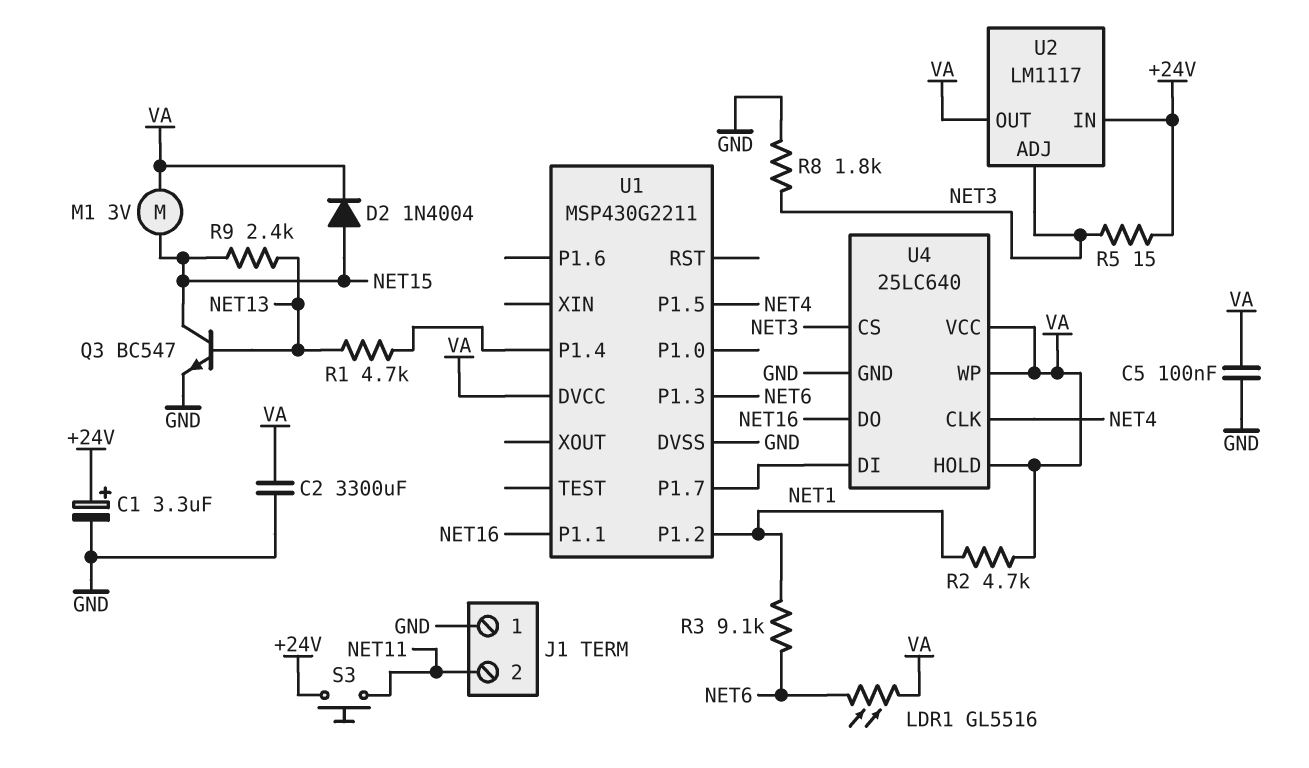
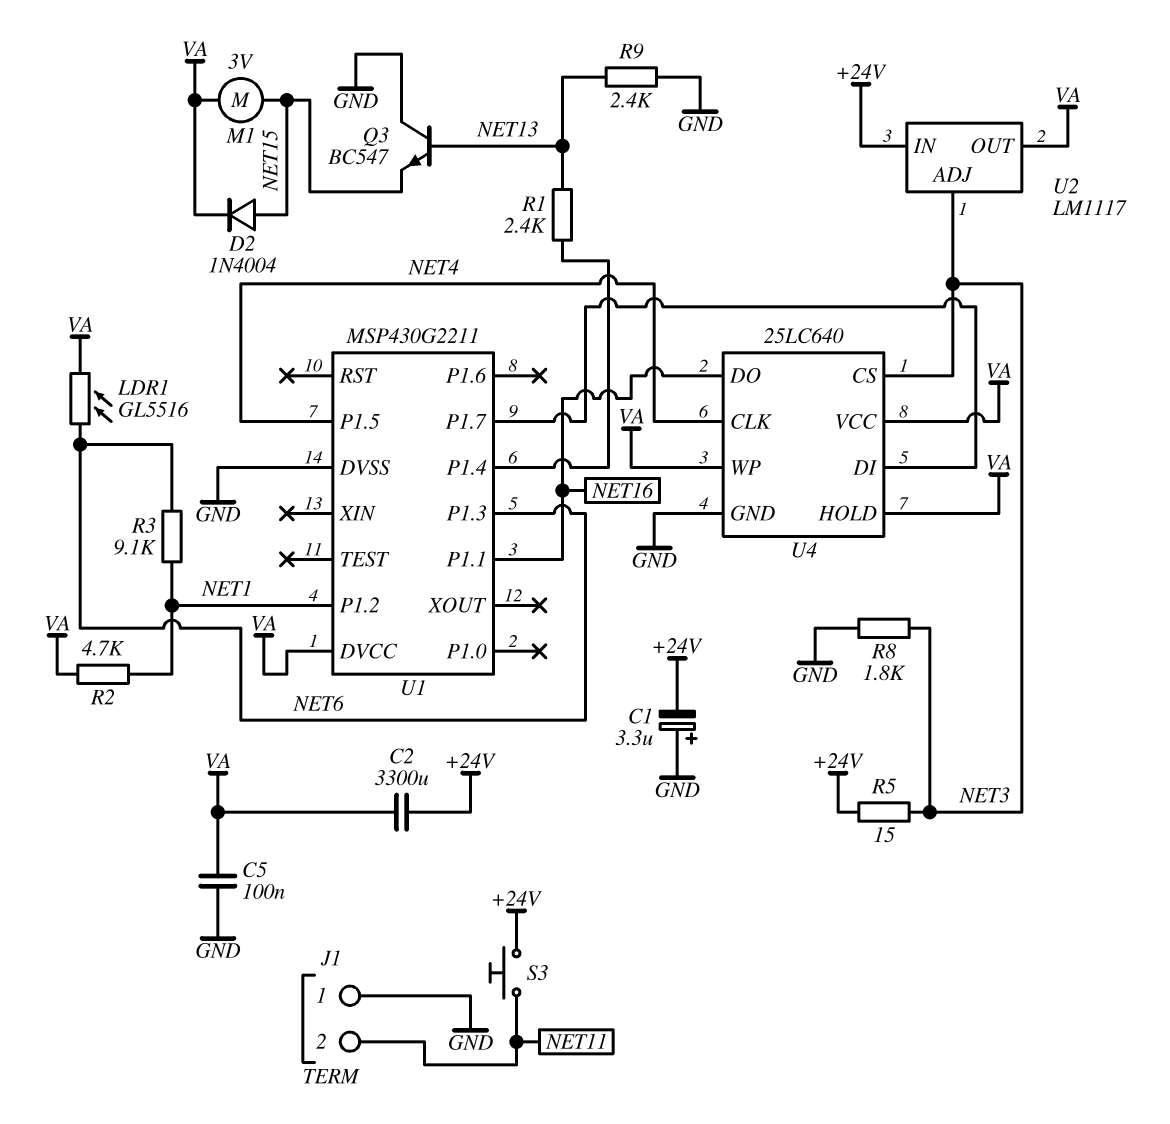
C1: 3.3uF (plus +24V, minus GND) -> 3.3uF (plus GND, minus +24V)
C2: 3300uF (GND, VA) -> 3300uF (+24V, VA)
Q3: NPN BC547 (B NET13, C NET15, E GND) -> NPN BC547 (B NET13, C GND, E NET15)
R1: 4.7k (NET13, U1/P1.4) -> 2.4k (NET13, U1/P1.4)
R9: 2.4k (NET13, NET15) -> 2.4k (GND, NET13)

